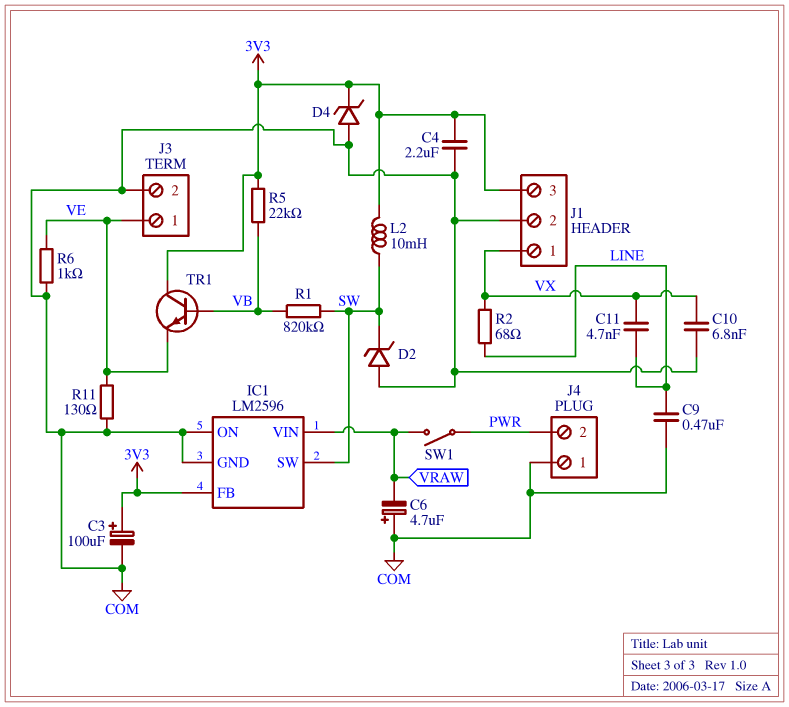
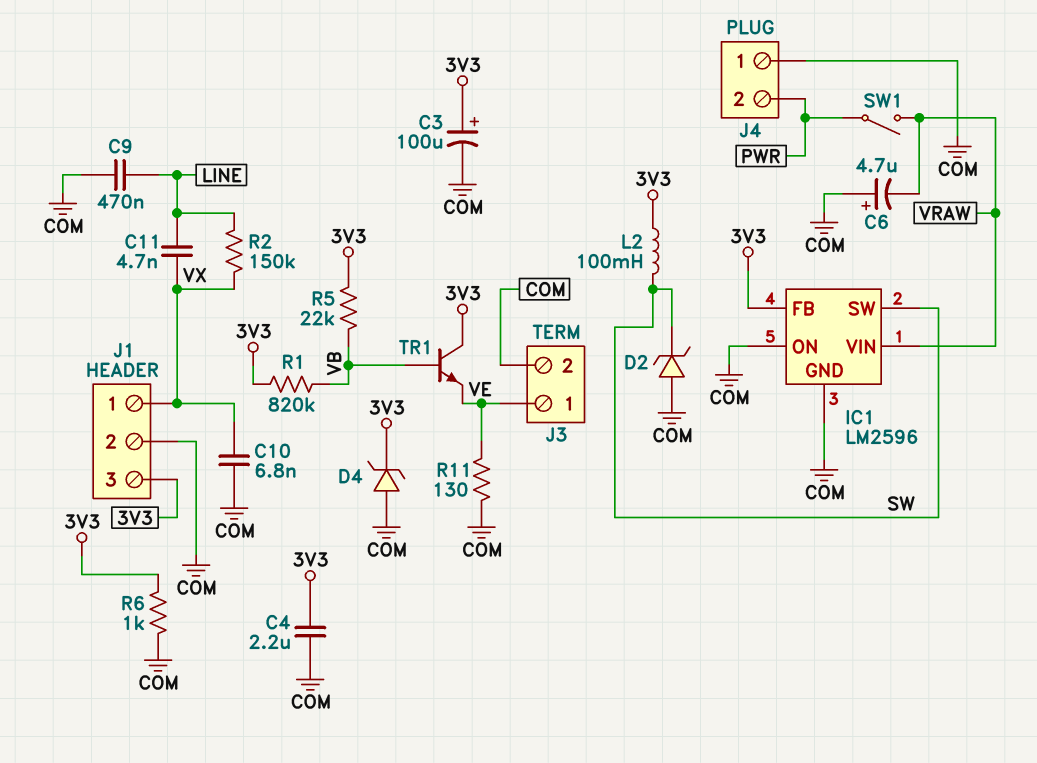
L2: 10mH (3V3, SW) -> 100mH (3V3, SW)
R1: 820k (SW, VB) -> 820k (3V3, VB)
R2: 68 (LINE, VX) -> 150k (LINE, VX)
R6: 1k (COM, VE) -> 1k (3V3, COM)

